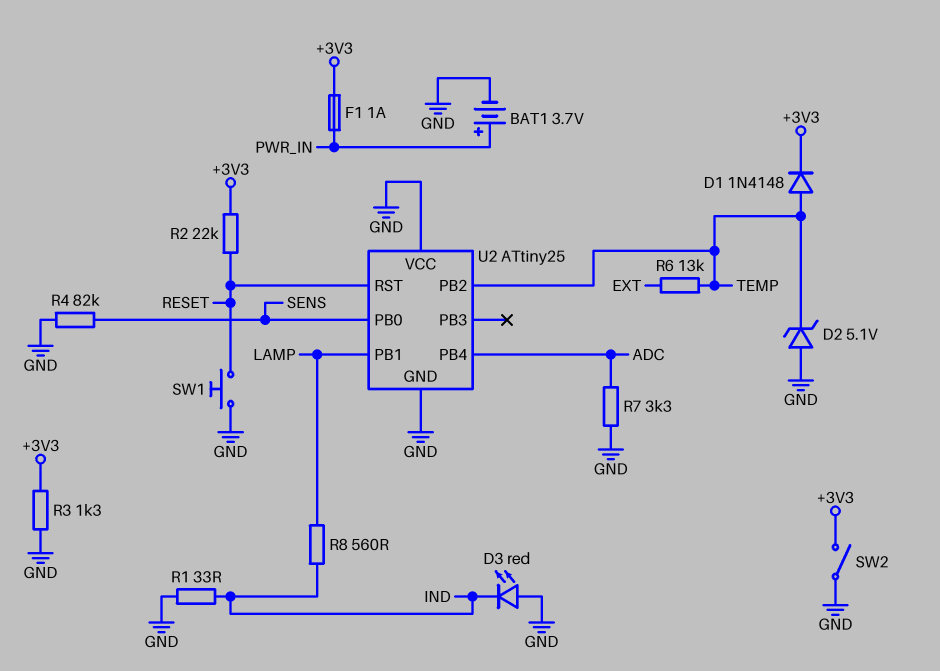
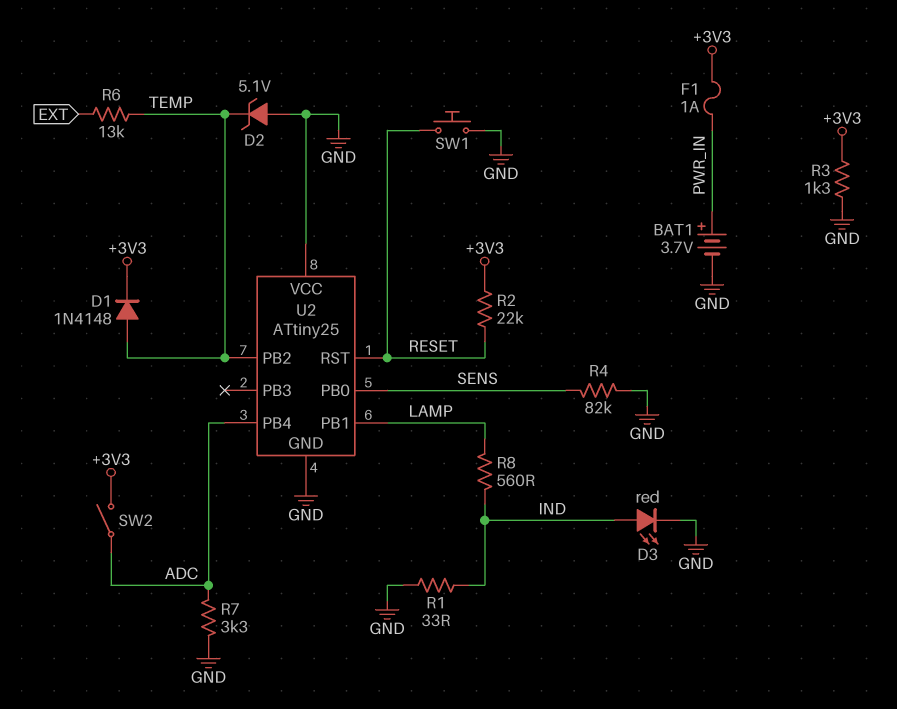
D3: LED red (A GND, K IND) -> LED red (A IND, K GND)
SW2: switch (+3V3, GND) -> switch (+3V3, ADC)

